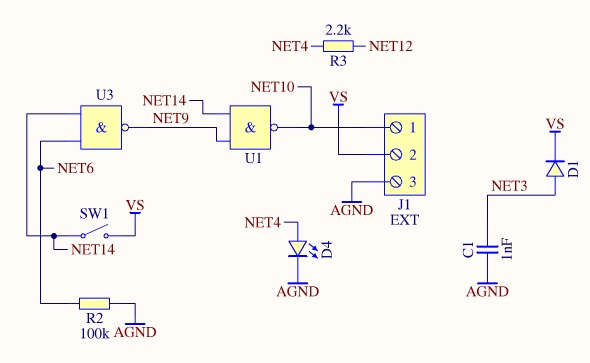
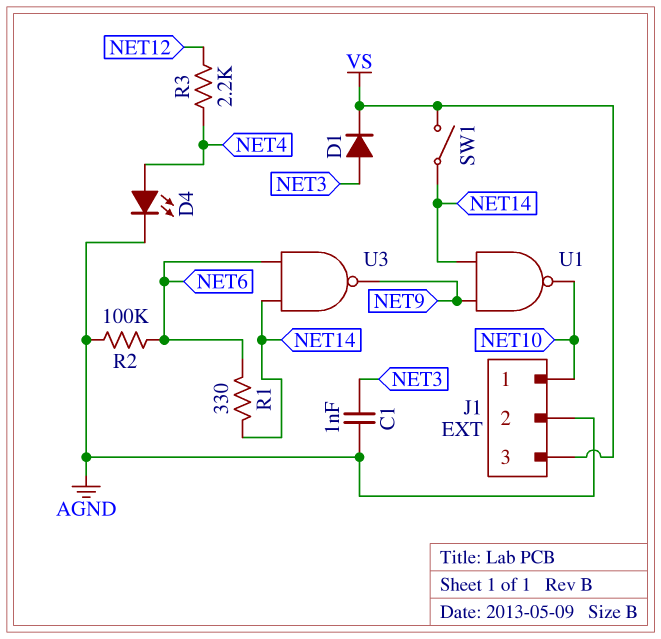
J1 pin 2: VS -> AGND
J1 pin 3: AGND -> VS
R1: none -> 330 (NET6, NET14)

